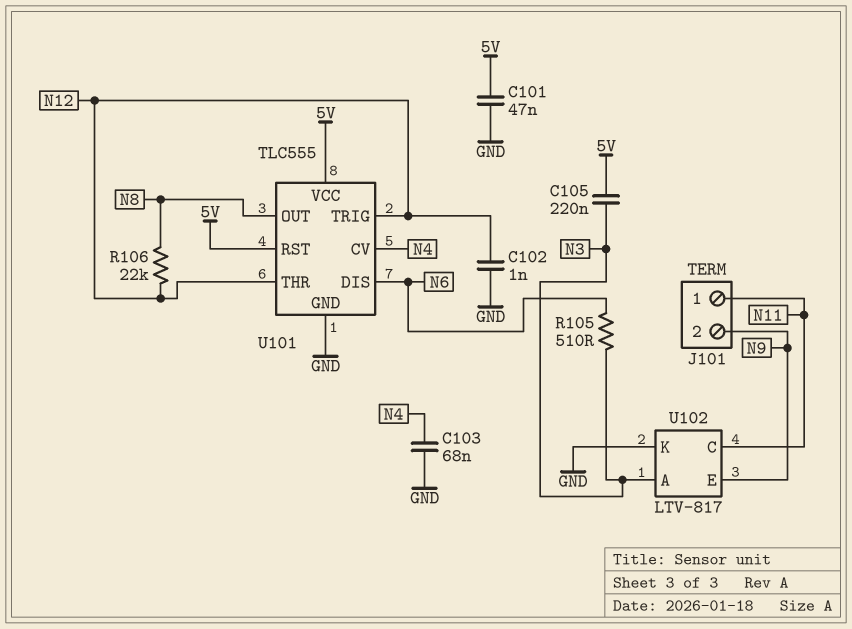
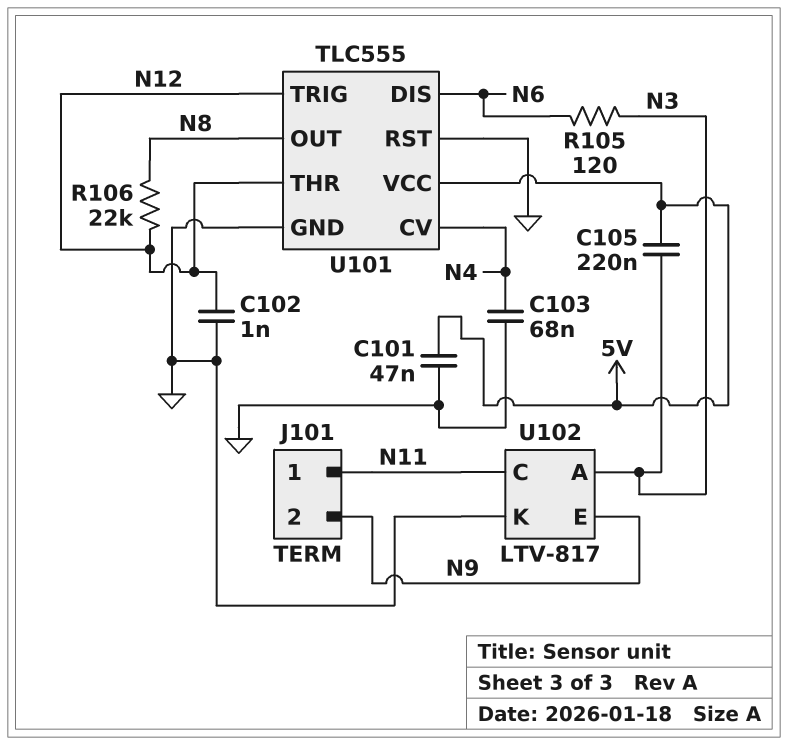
R105: 510 (N3, N6) -> 120 (N3, N6)
U101 pin RST: 5V -> GND

